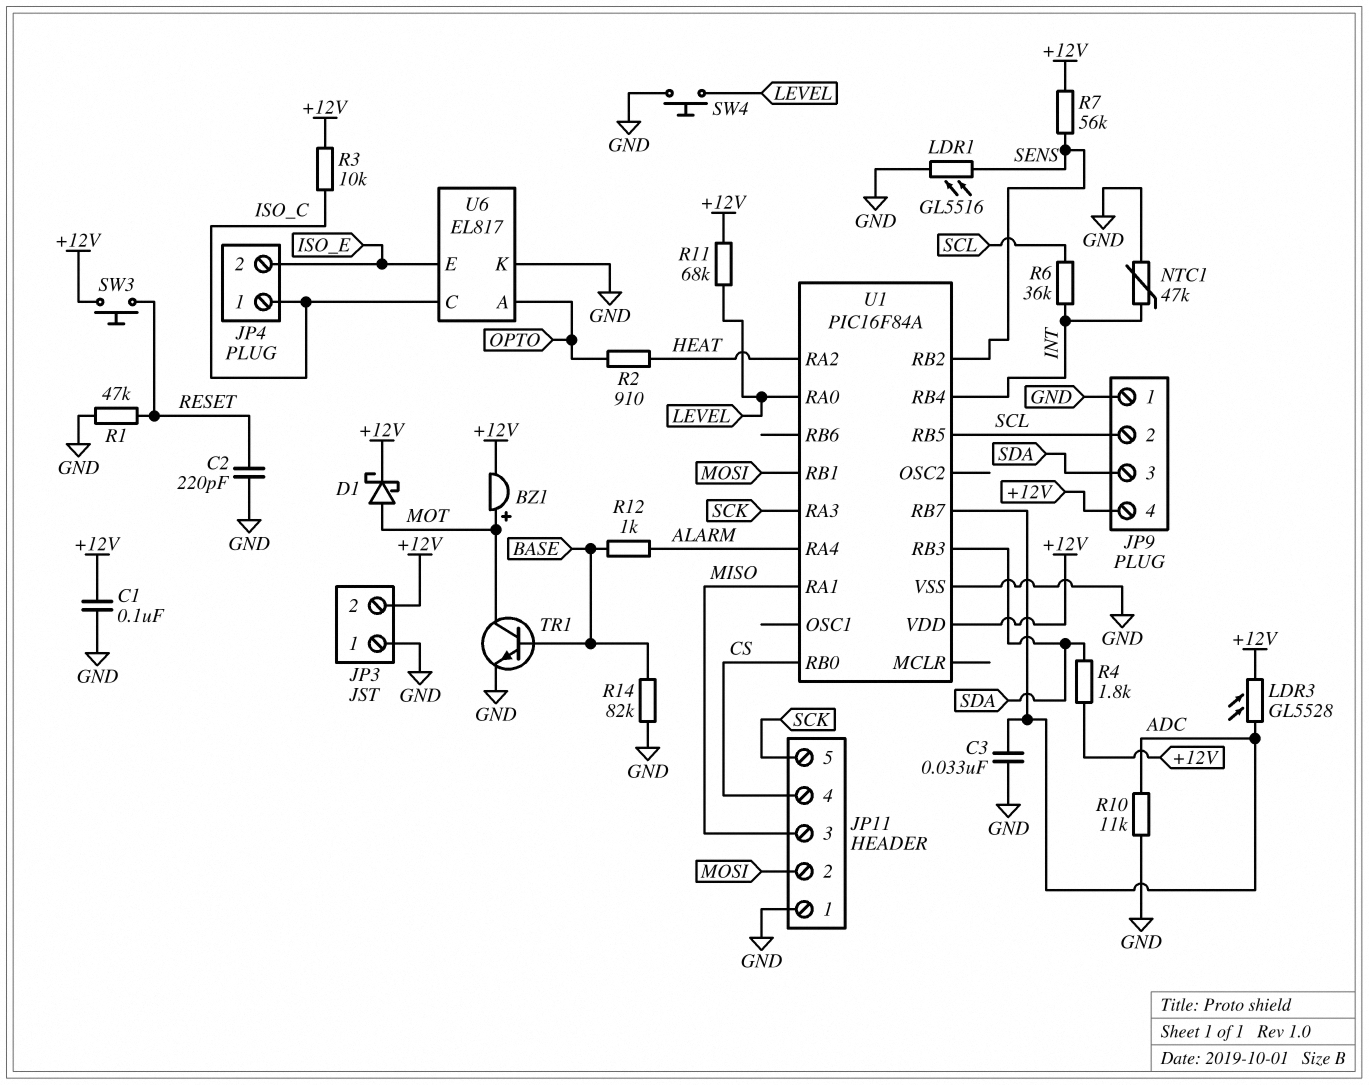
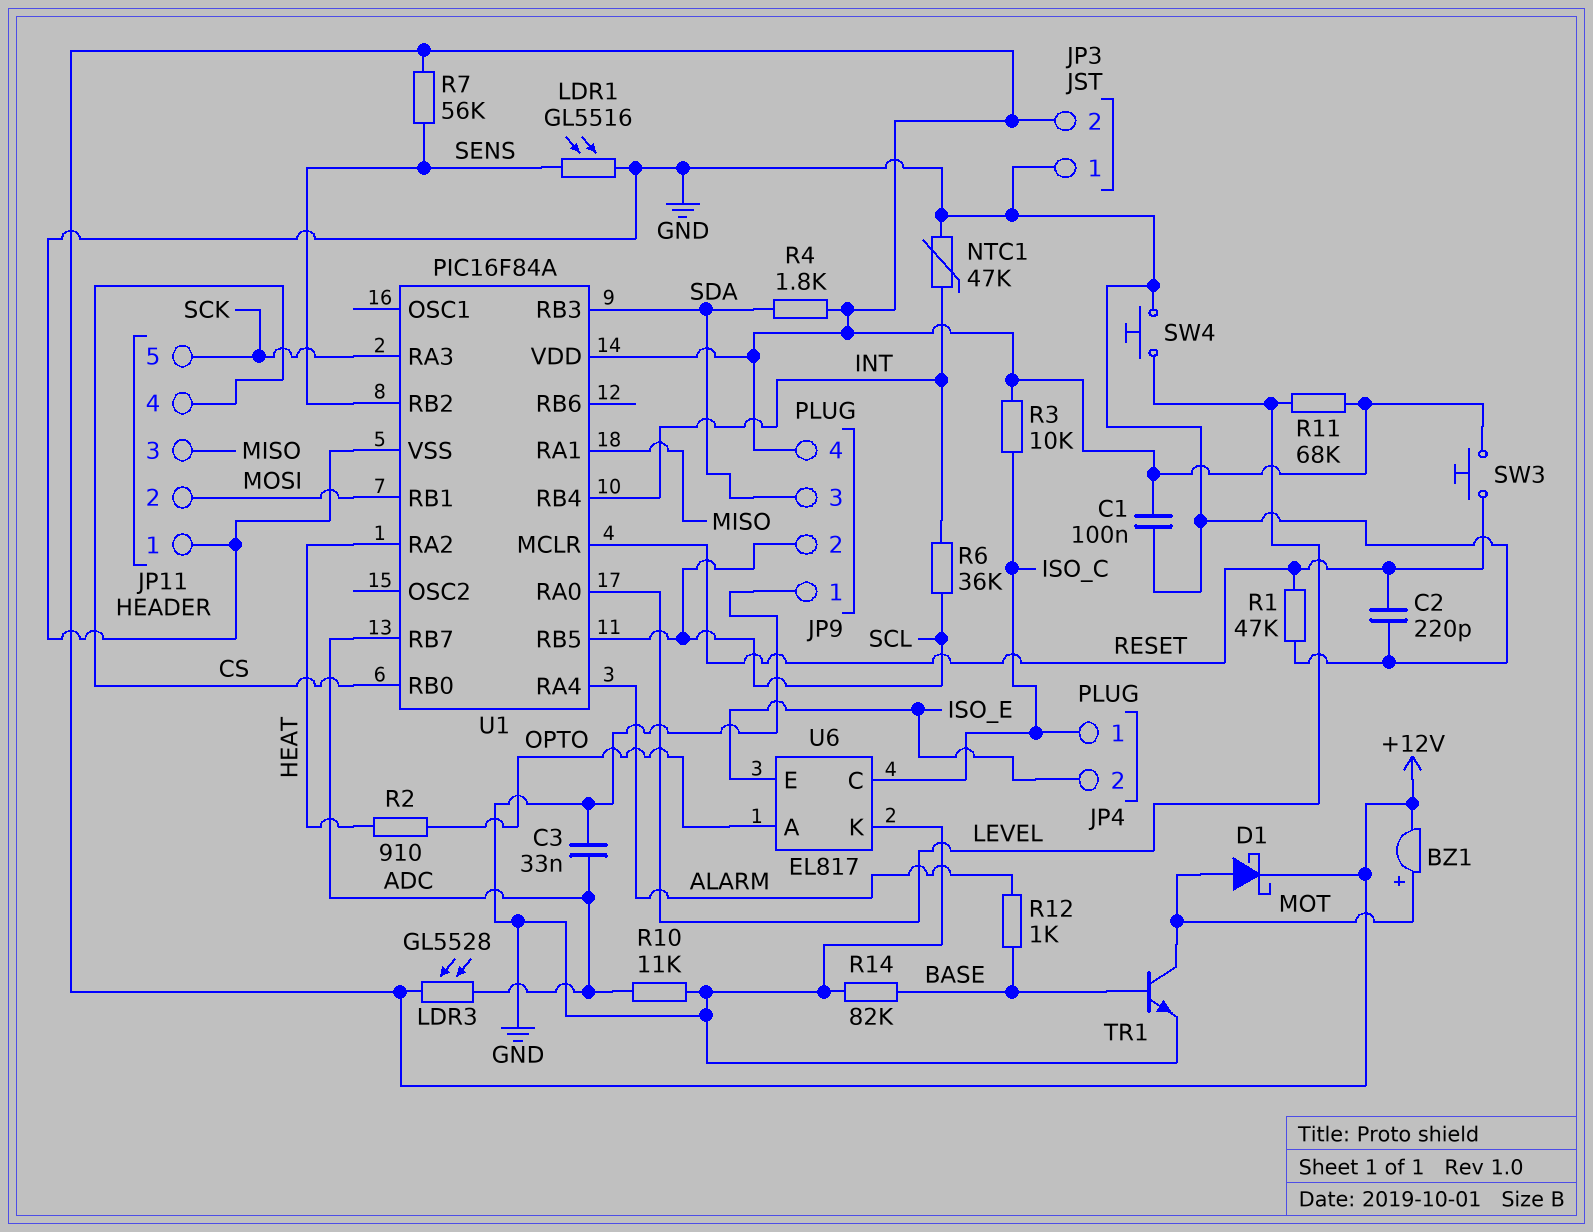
U1 pin MCLR: none -> RESET

